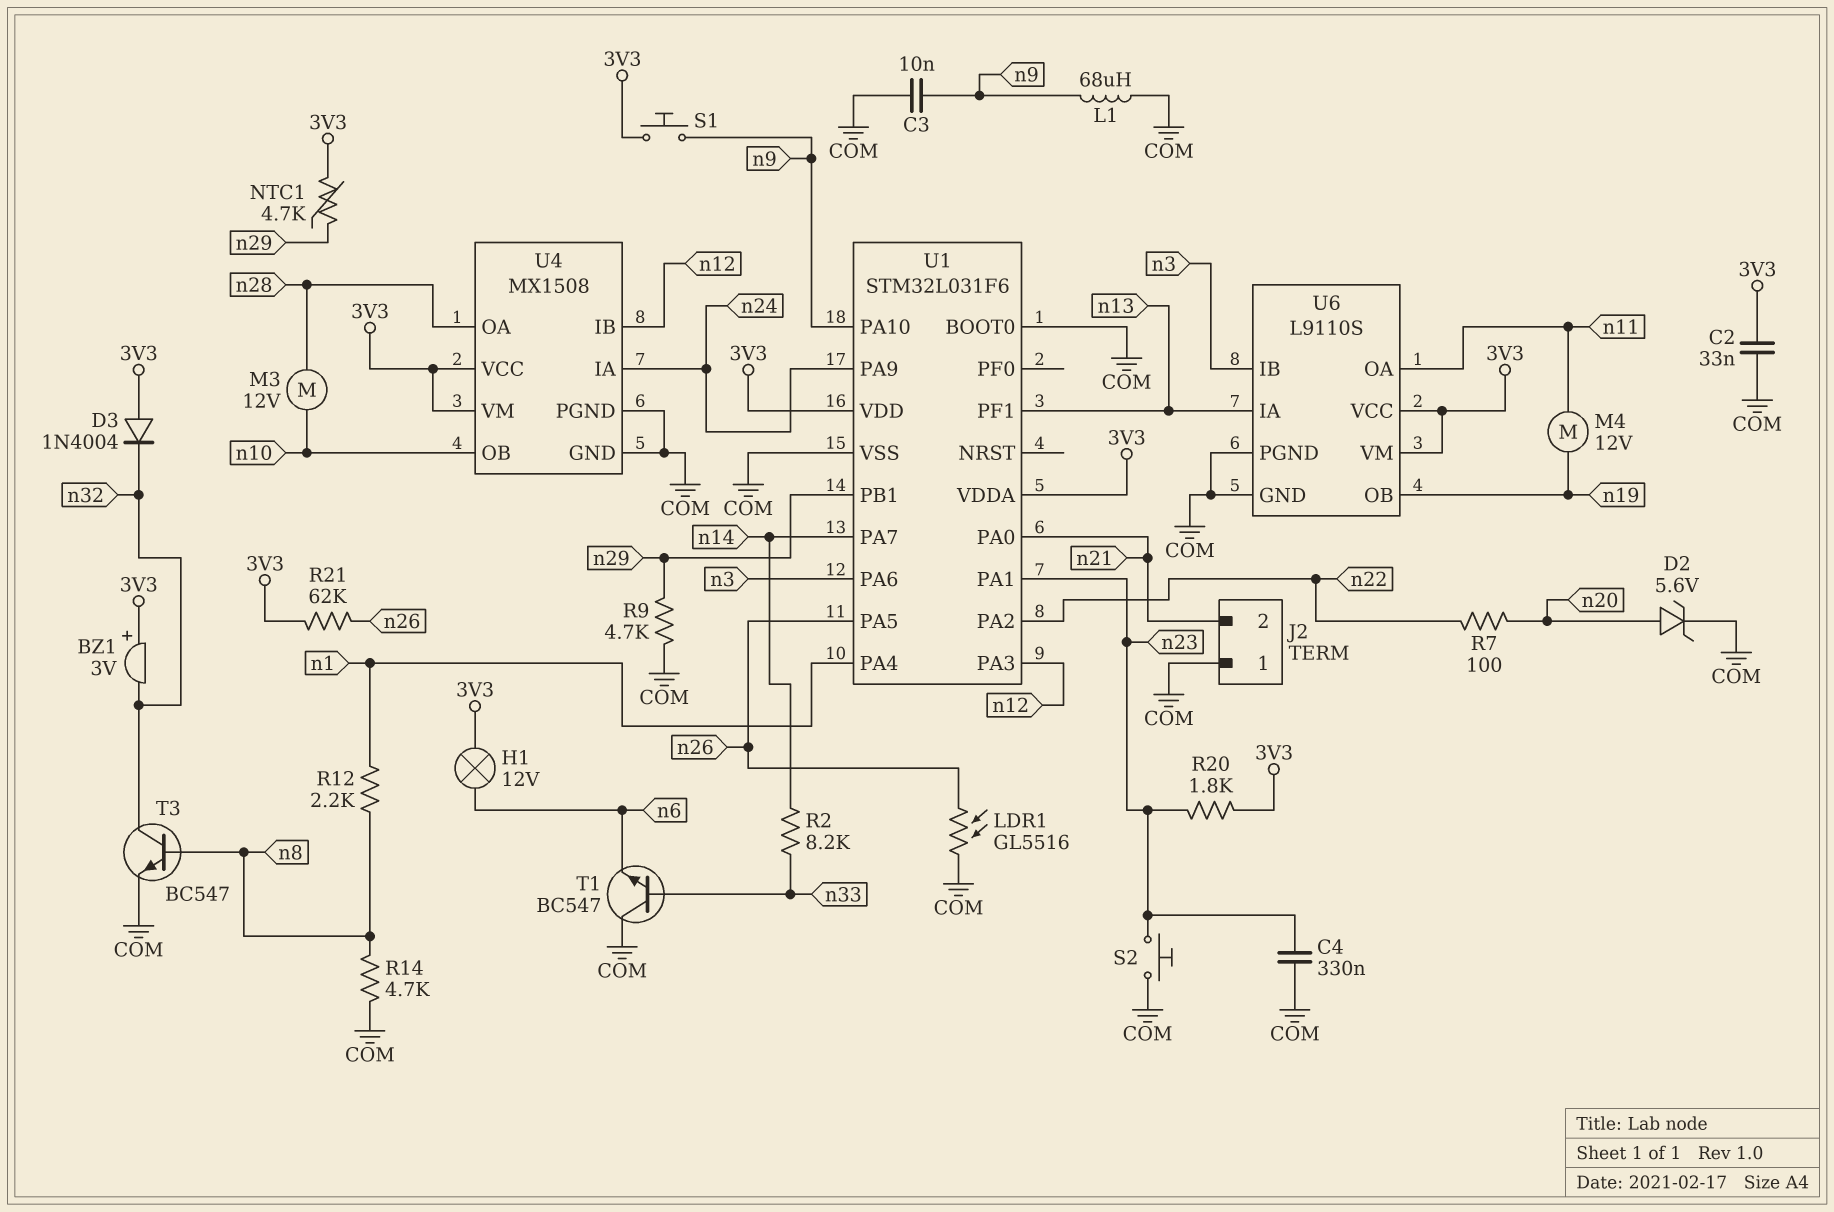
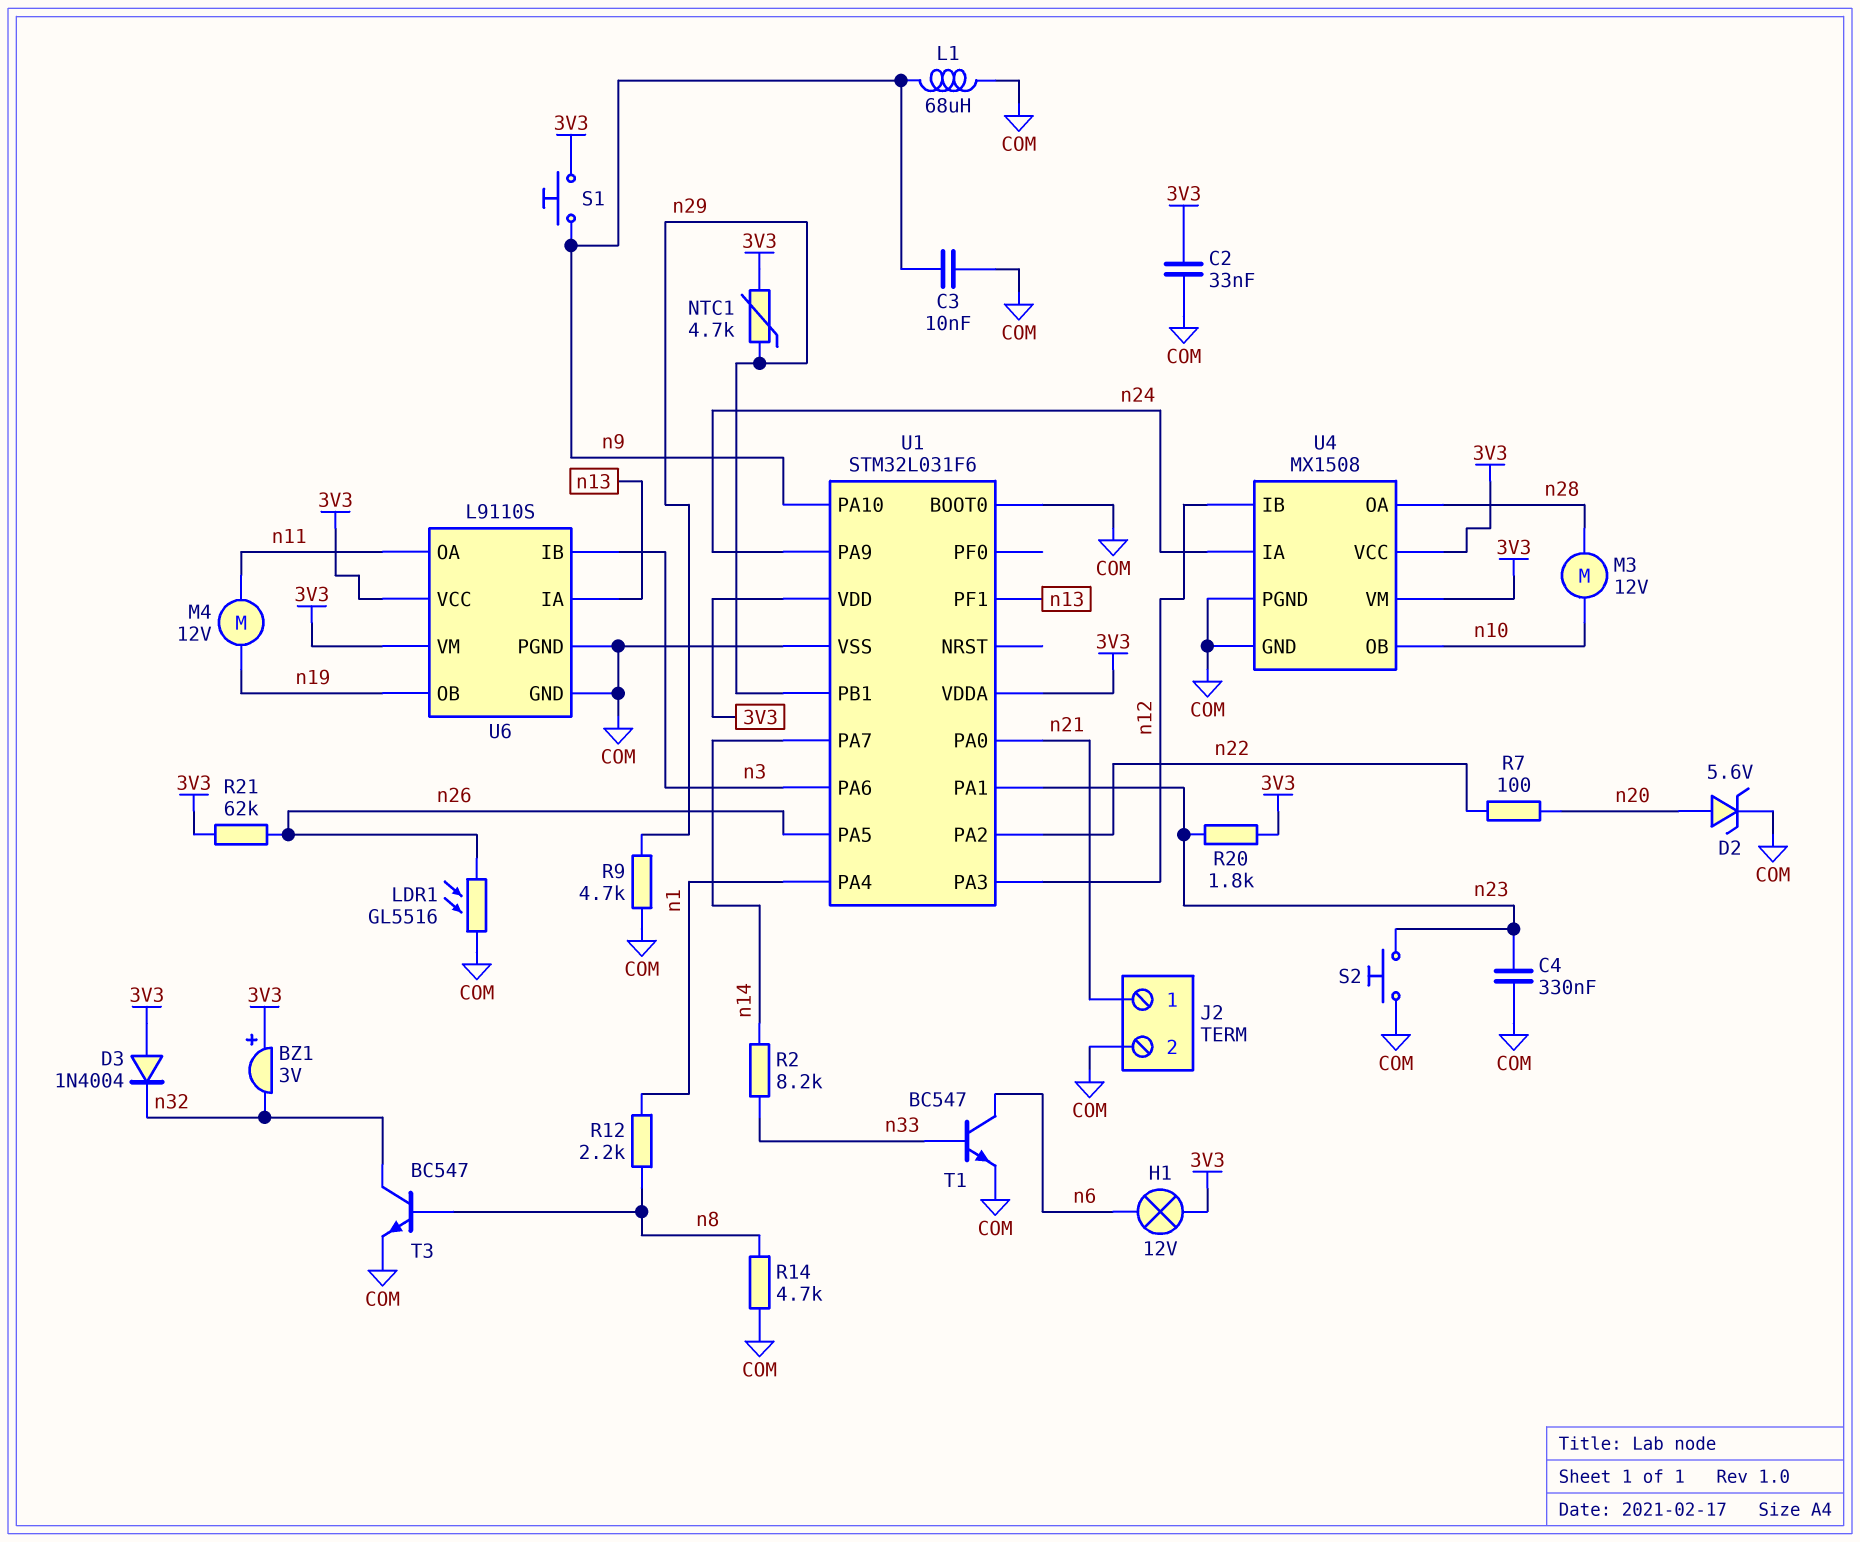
J2 pin 1: COM -> n21
J2 pin 2: n21 -> COM
T1: NPN BC547 (B n33, C COM, E n6) -> NPN BC547 (B n33, C n6, E COM)

